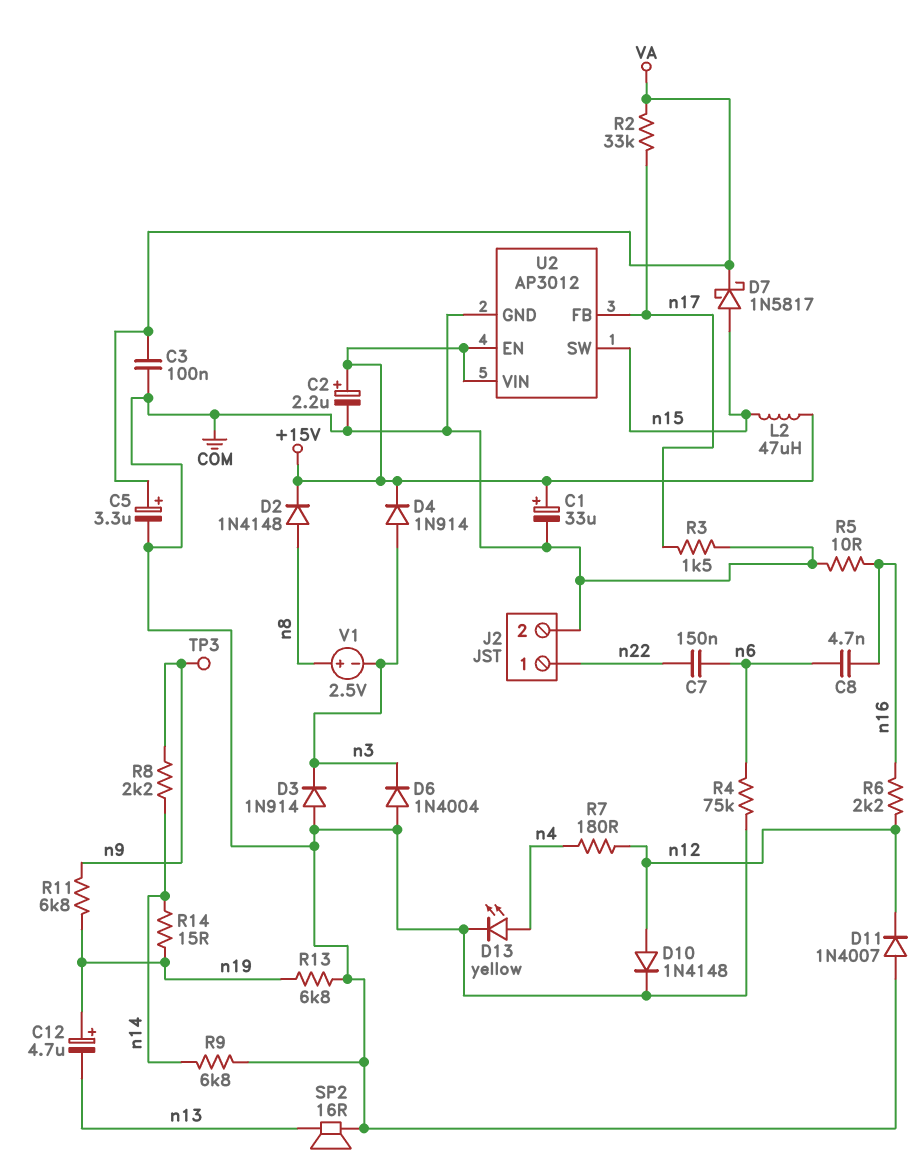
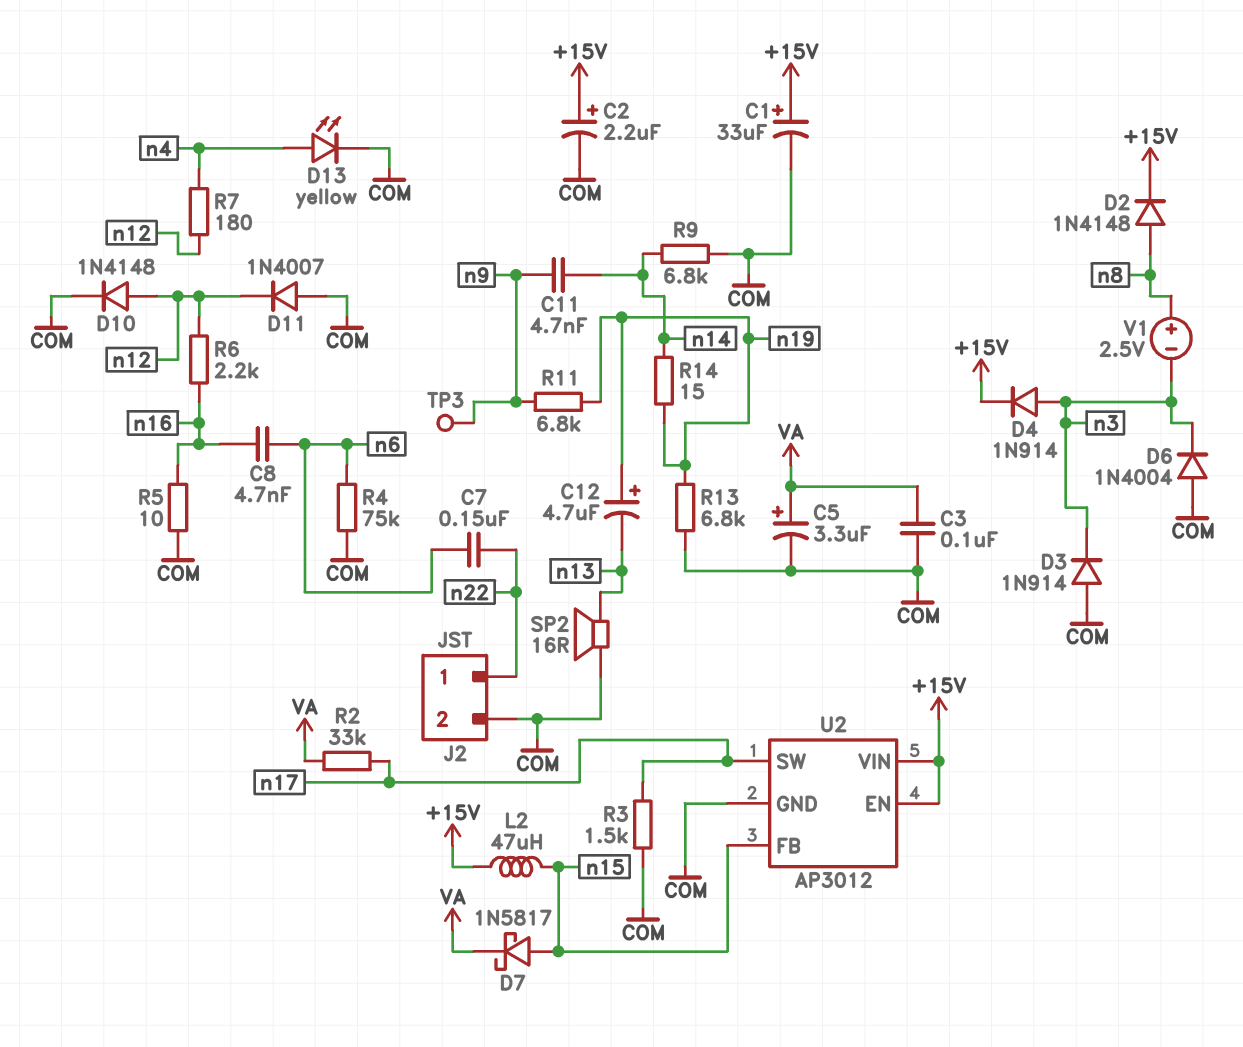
C11: none -> 4.7nF (n9, n14)
R8: 2.2k (n9, n14) -> none
U2 pin FB: n17 -> n15
U2 pin SW: n15 -> n17

